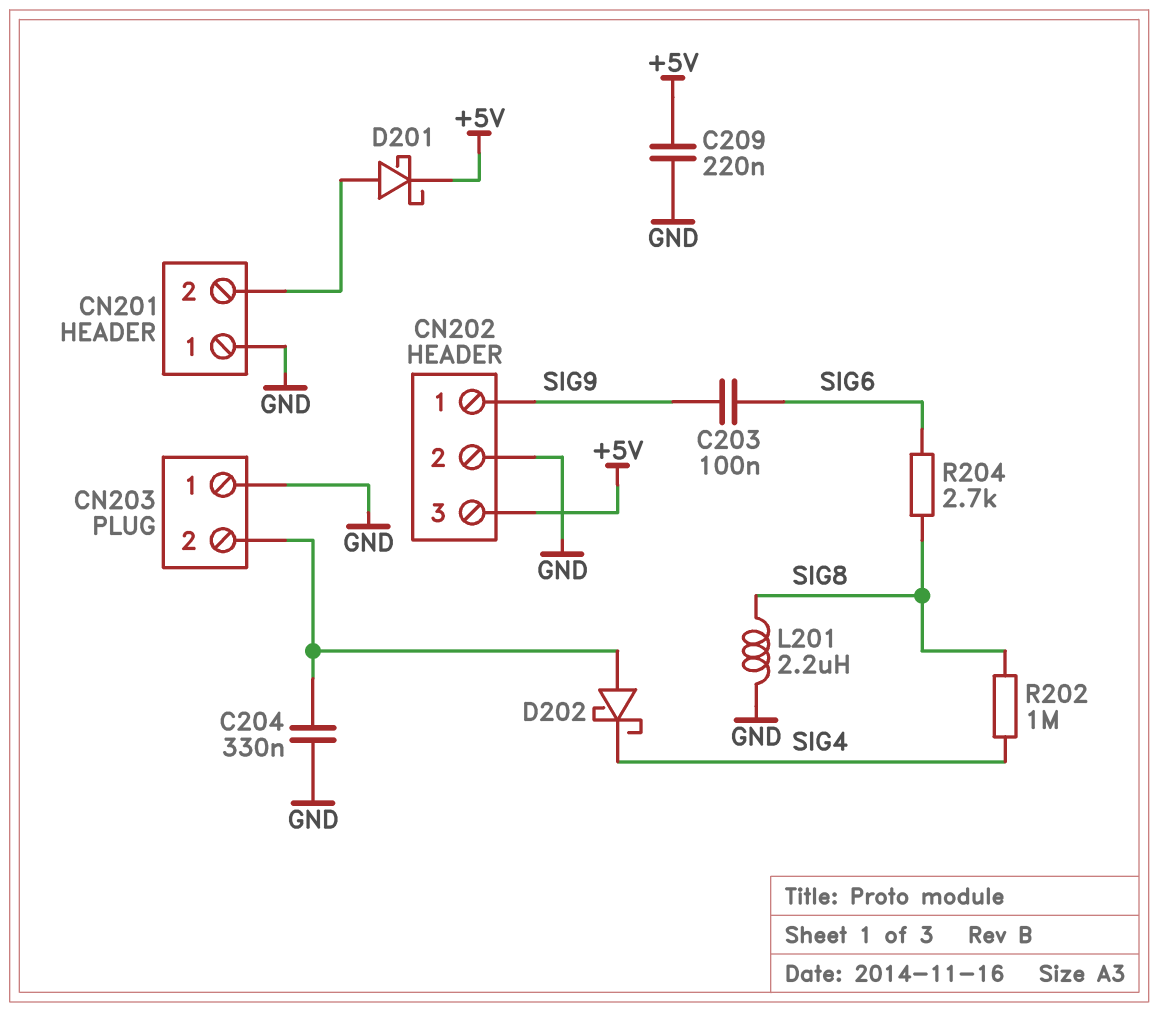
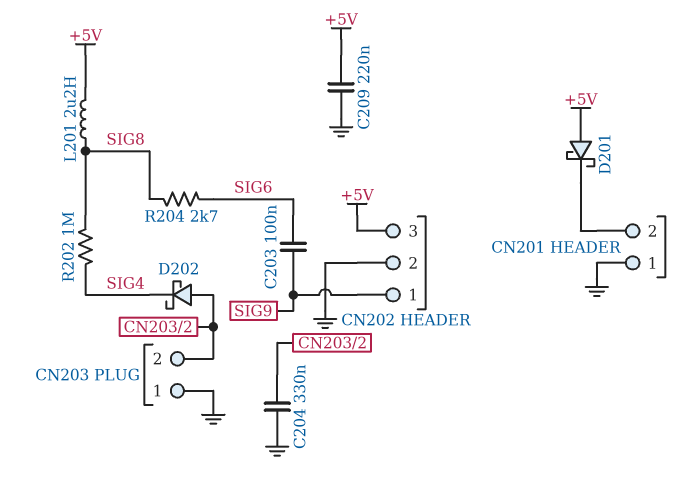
D201: schottky (A CN201/2, K +5V) -> schottky (A +5V, K CN201/2)
L201: 2.2uH (GND, SIG8) -> 2.2uH (+5V, SIG8)

